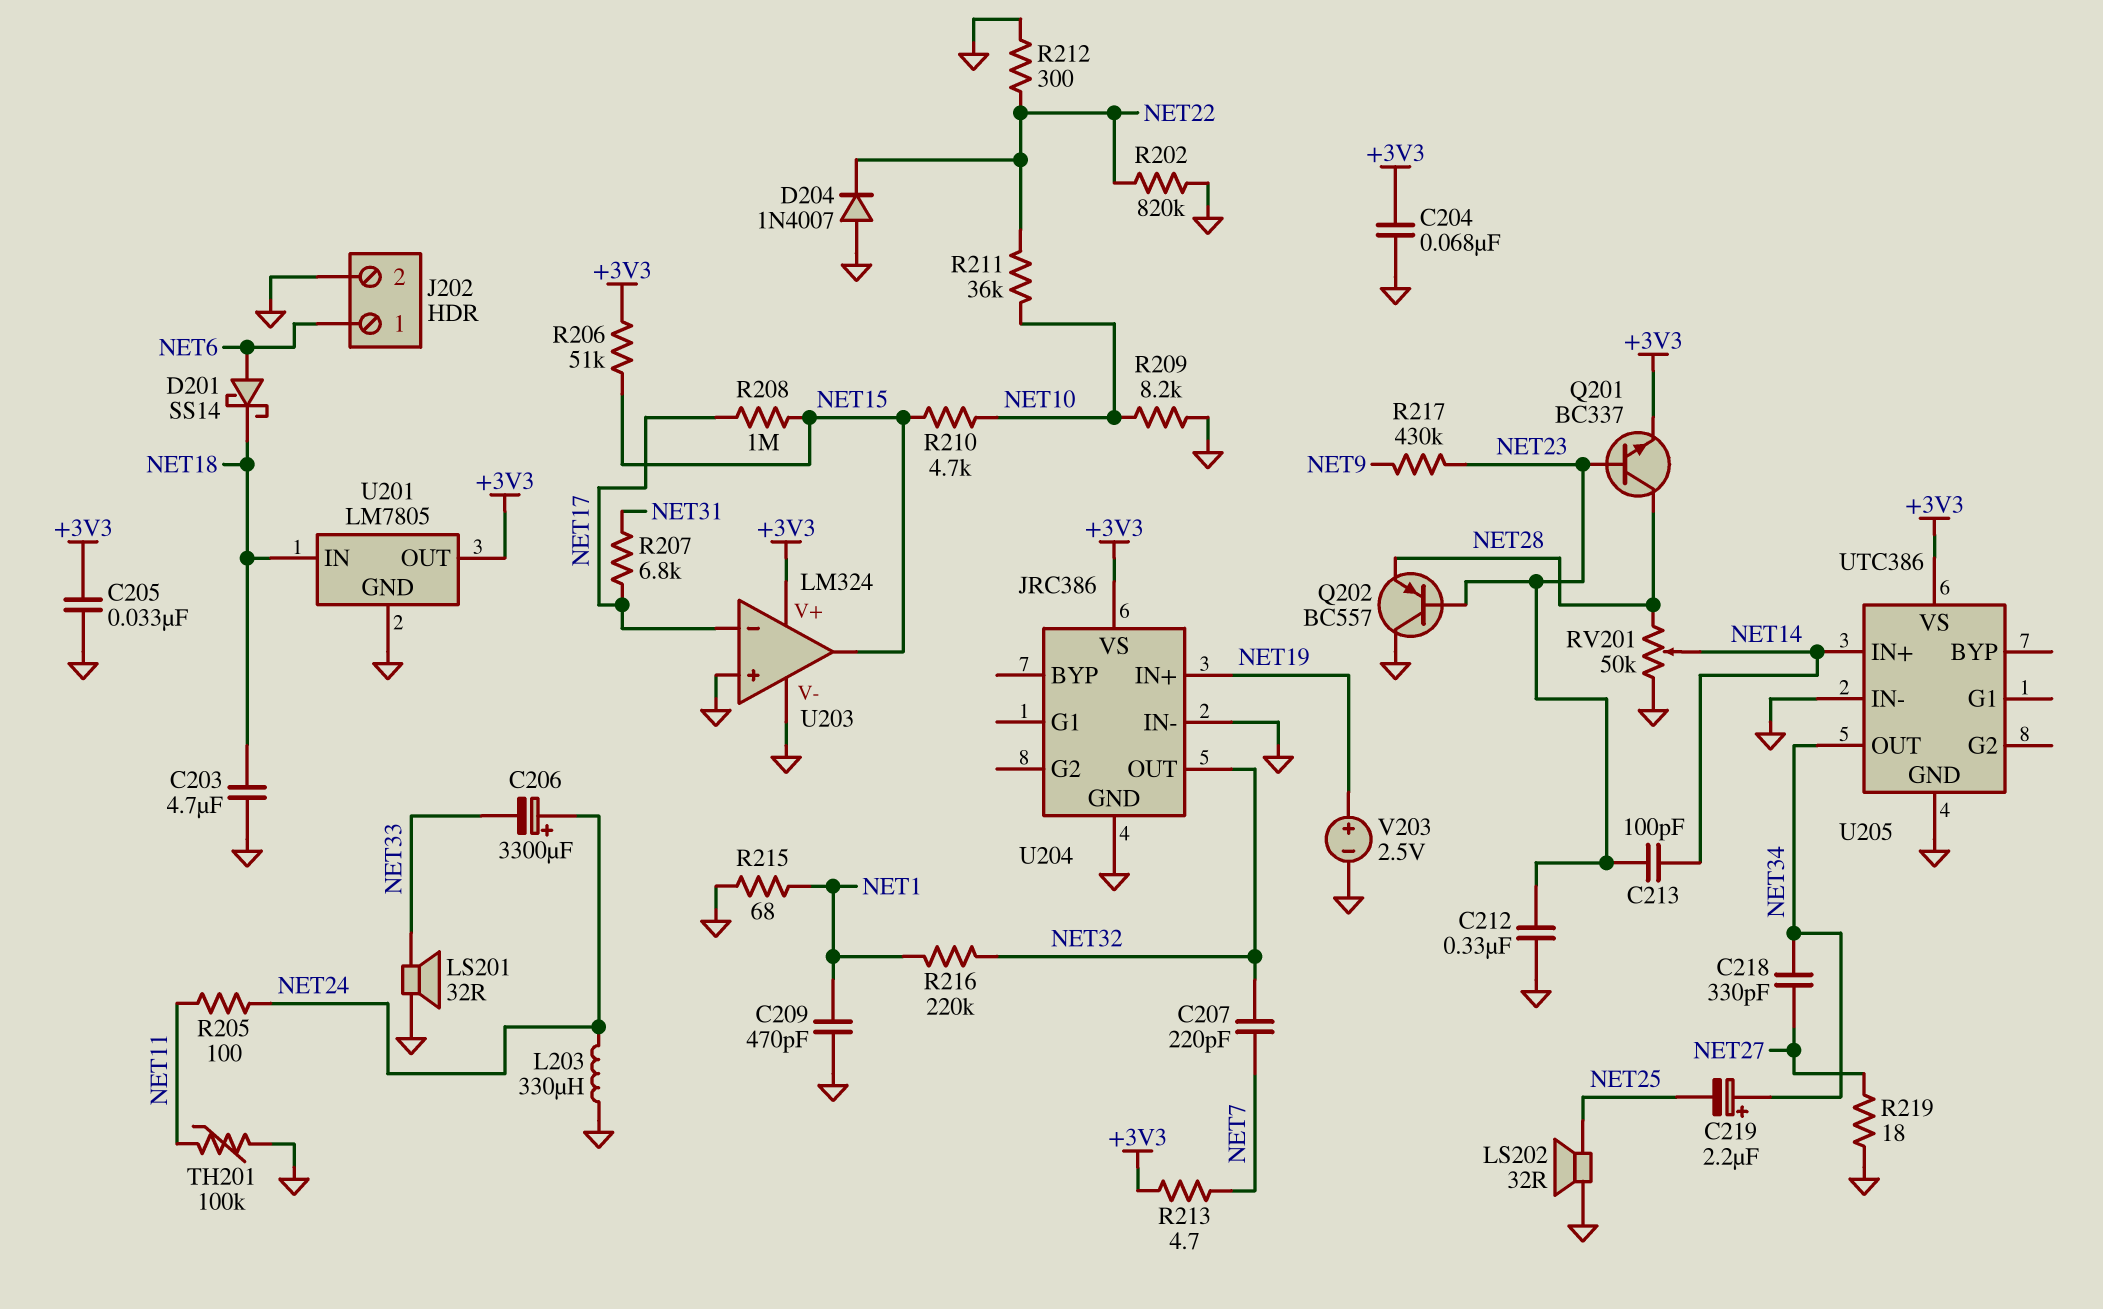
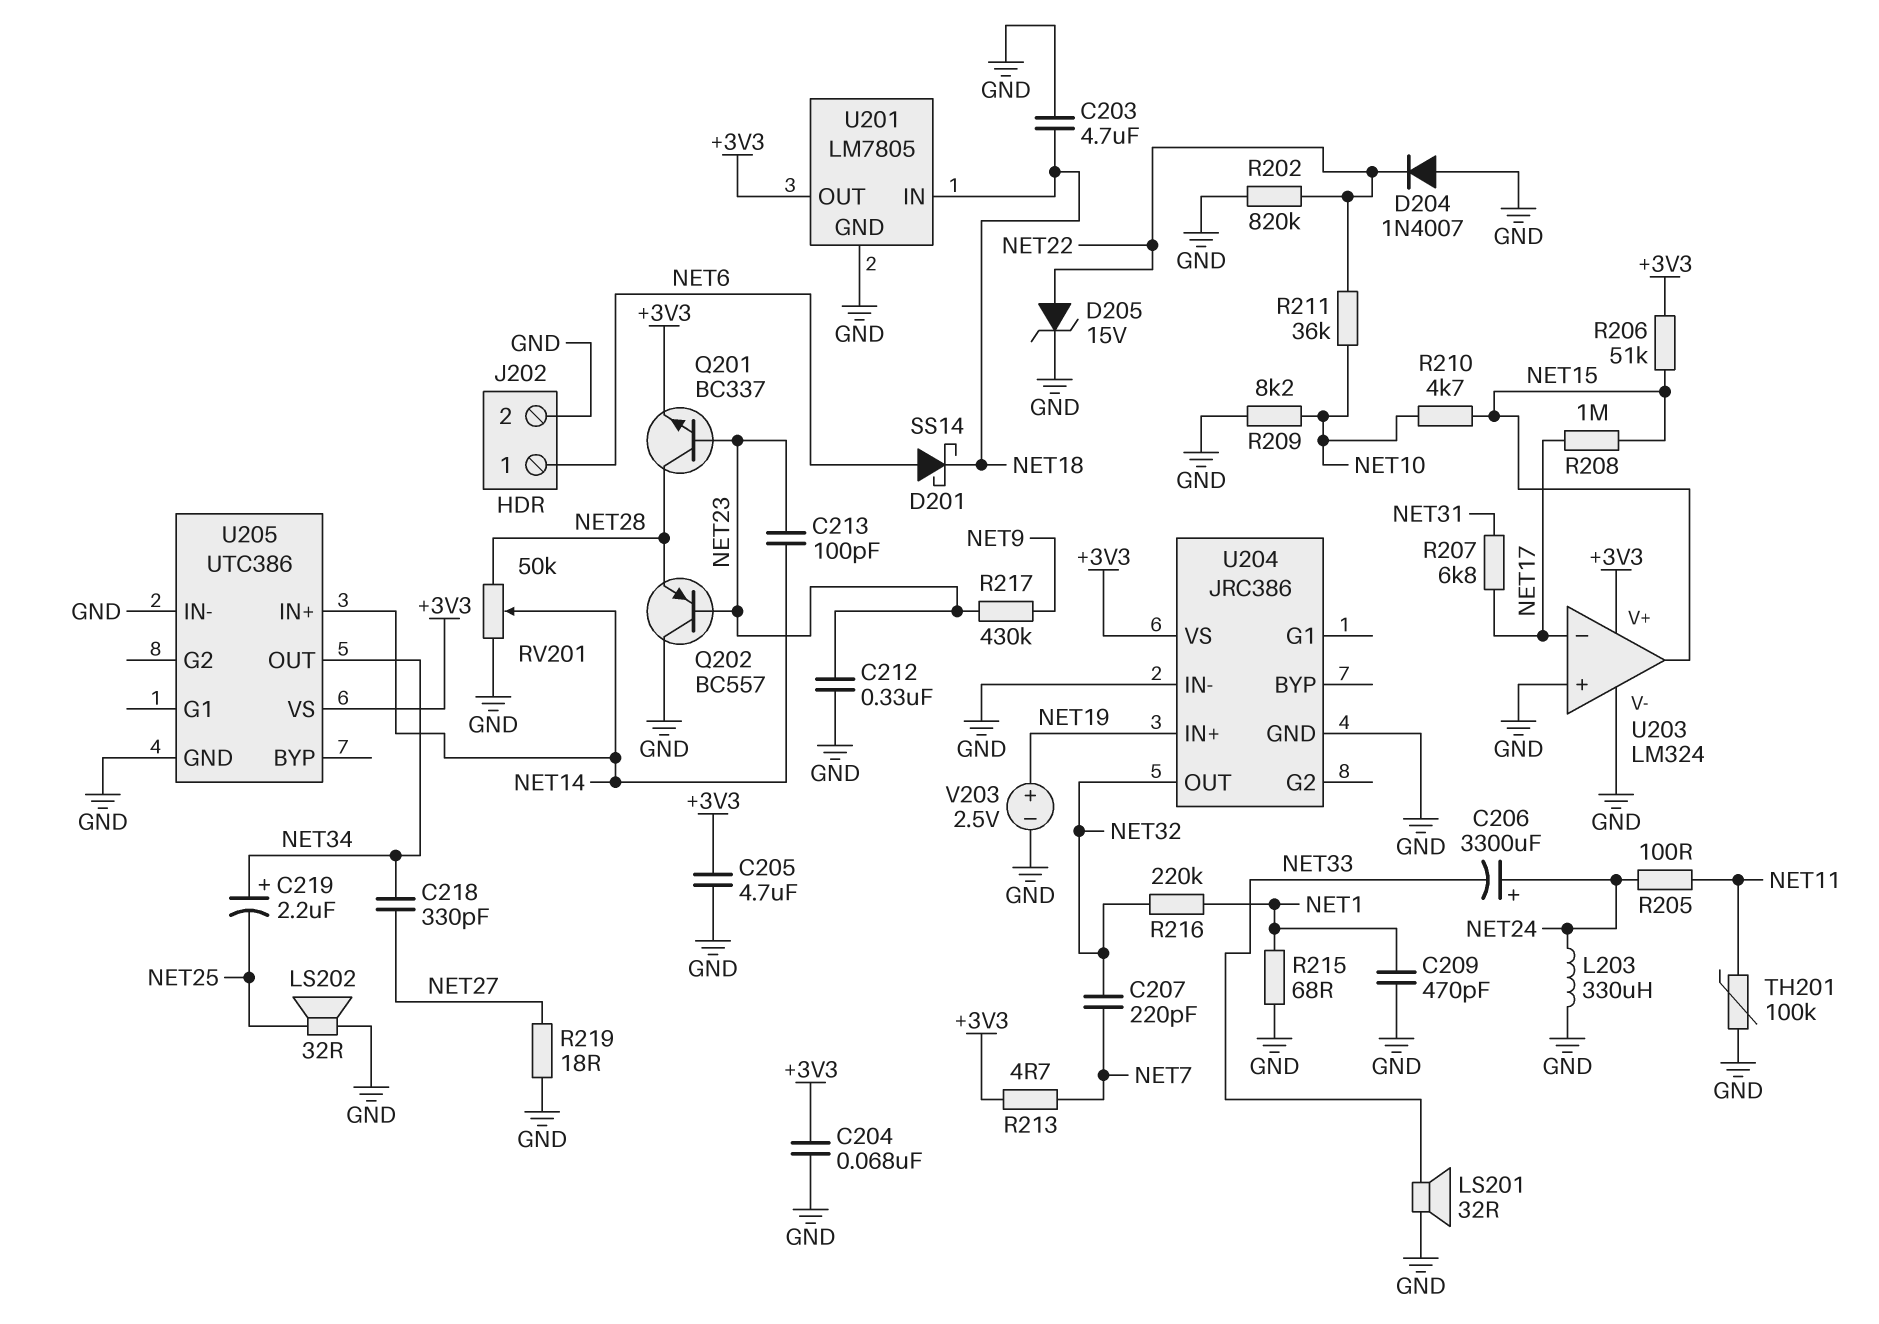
C205: 33nF (+3V3, GND) -> 4.7uF (+3V3, GND)
D205: none -> zener 15V (A NET22, K GND)
R212: 300 (GND, NET22) -> none

